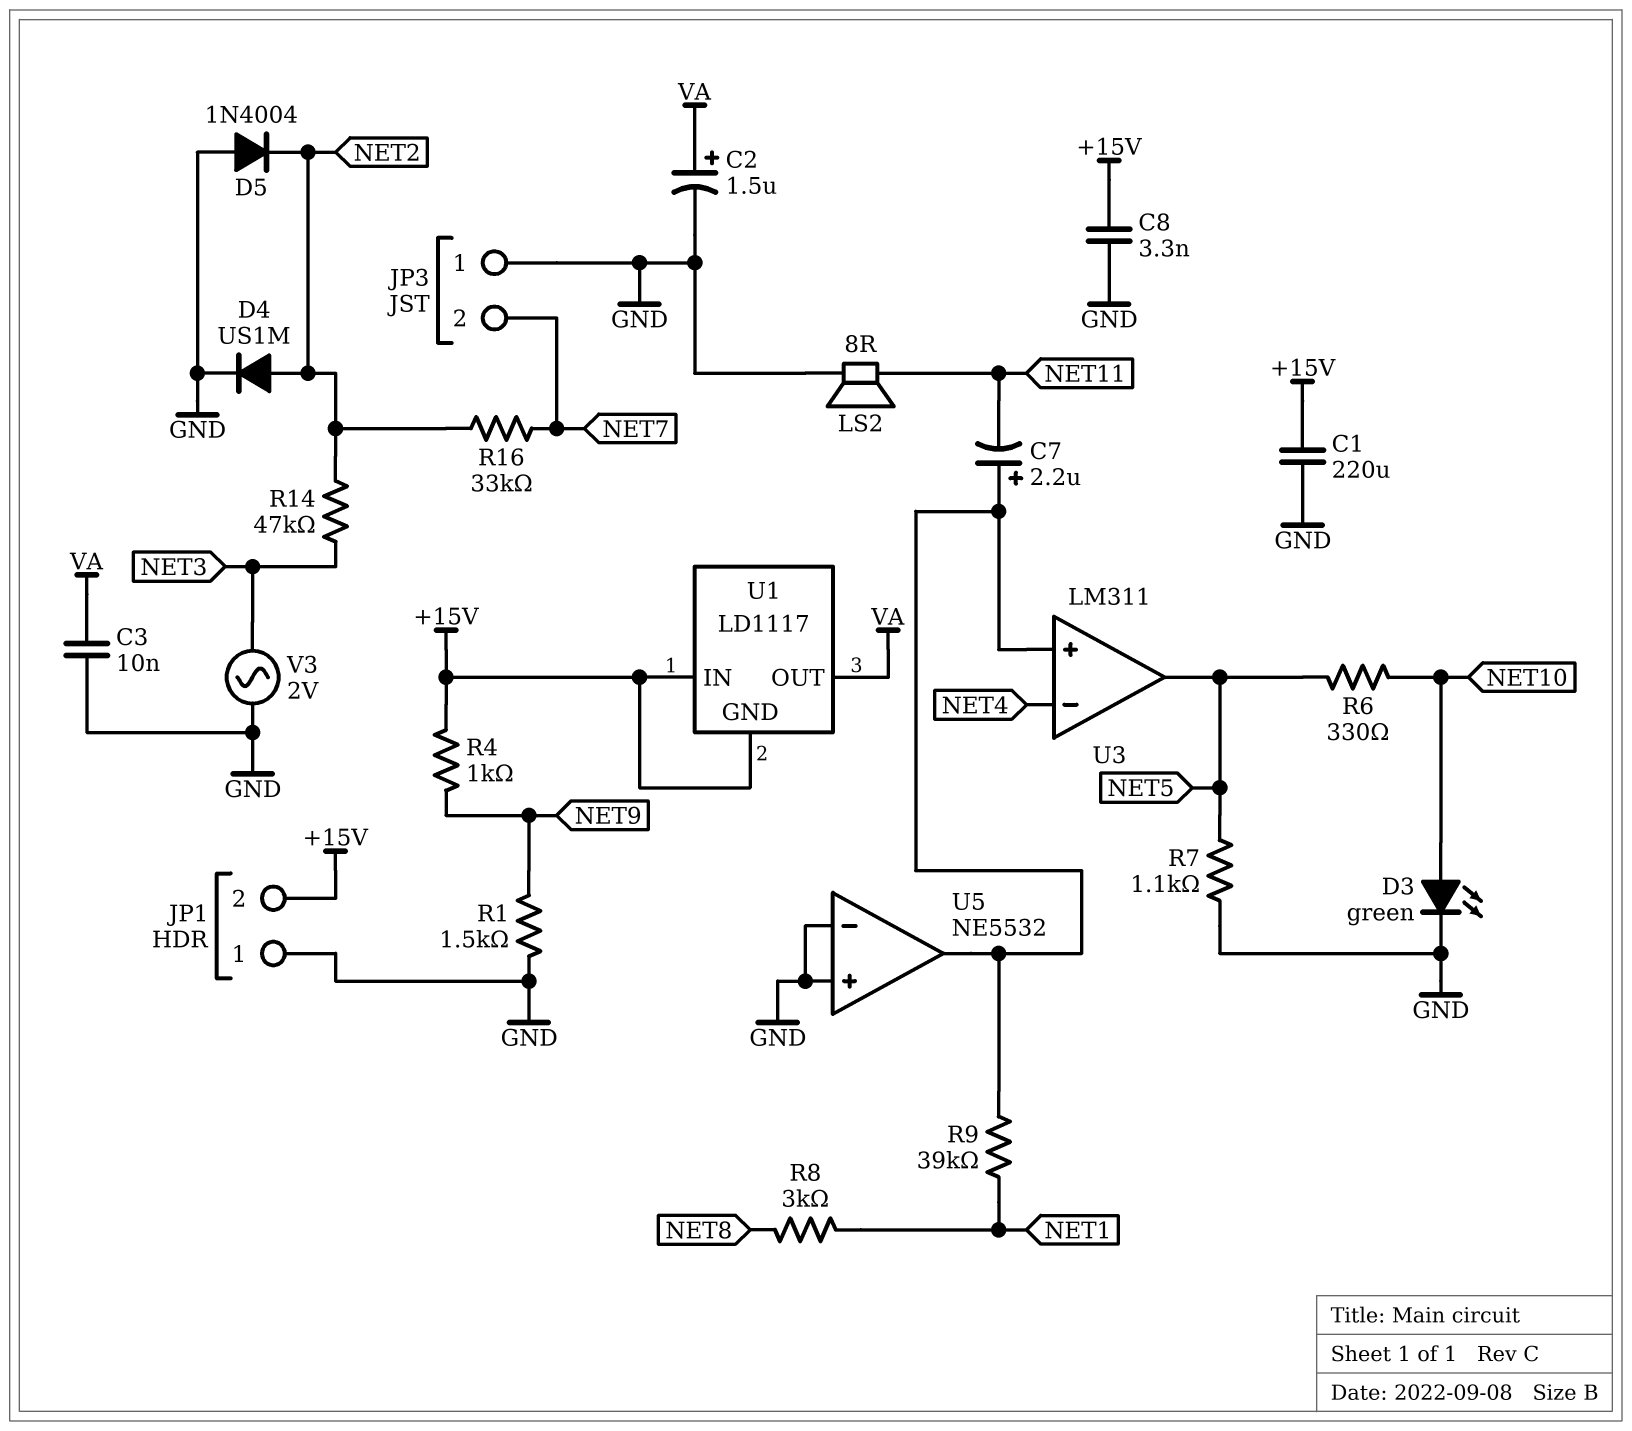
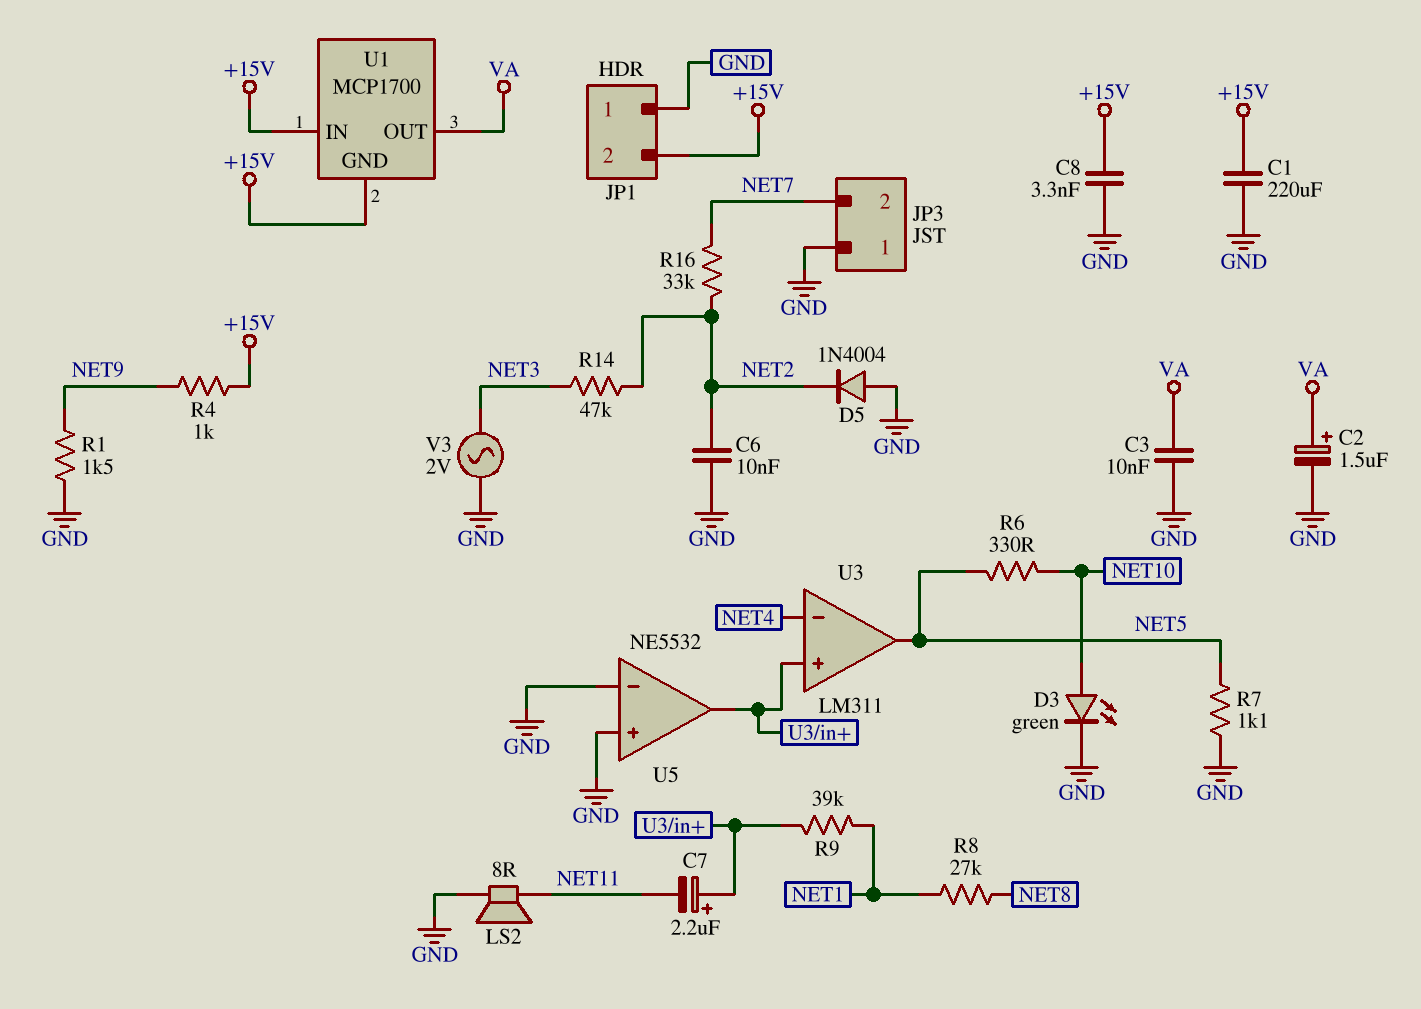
C6: none -> 10nF (GND, NET2)
D4: diode US1M (A NET2, K GND) -> none
R8: 3k (NET1, NET8) -> 27k (NET1, NET8)
U1: LD1117 -> MCP1700

